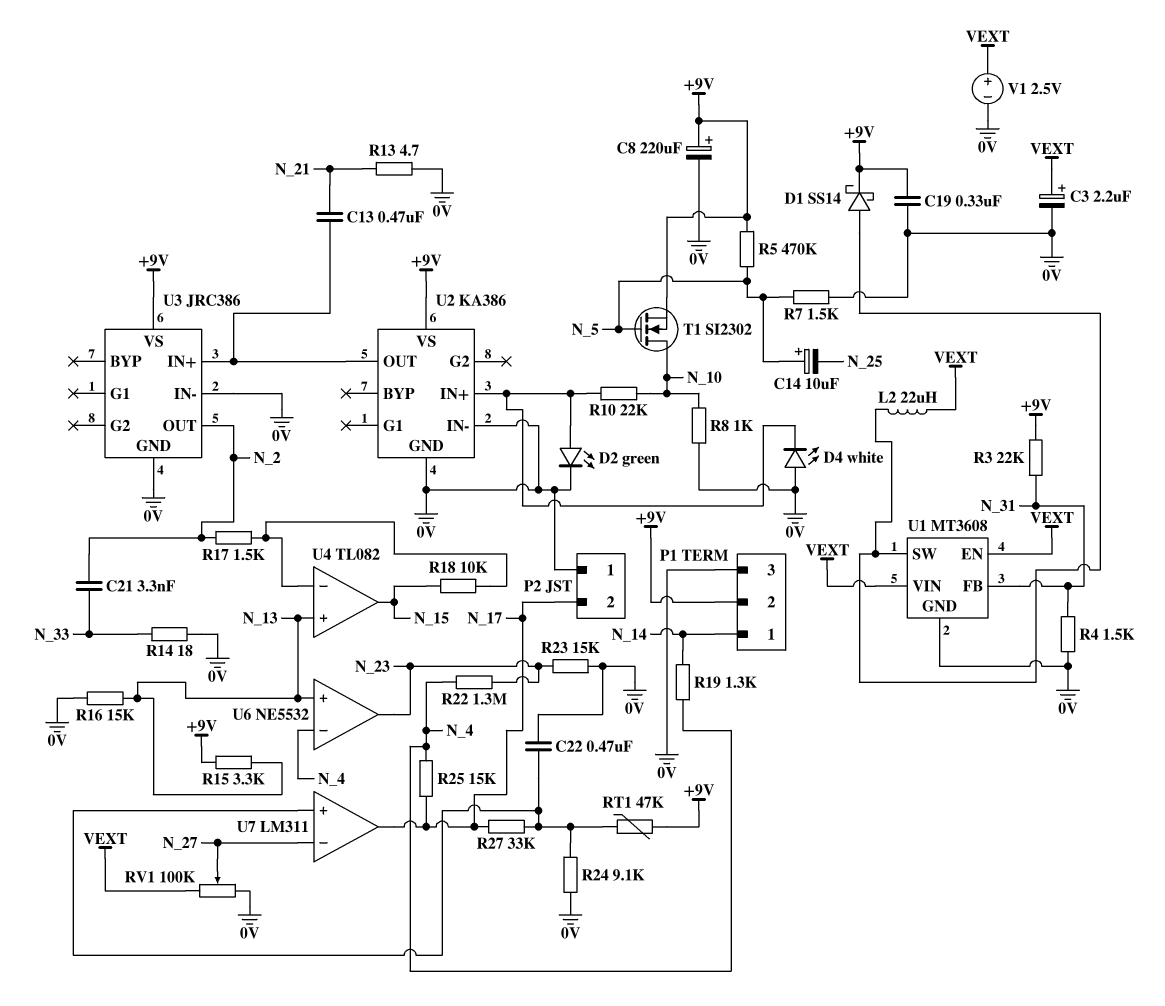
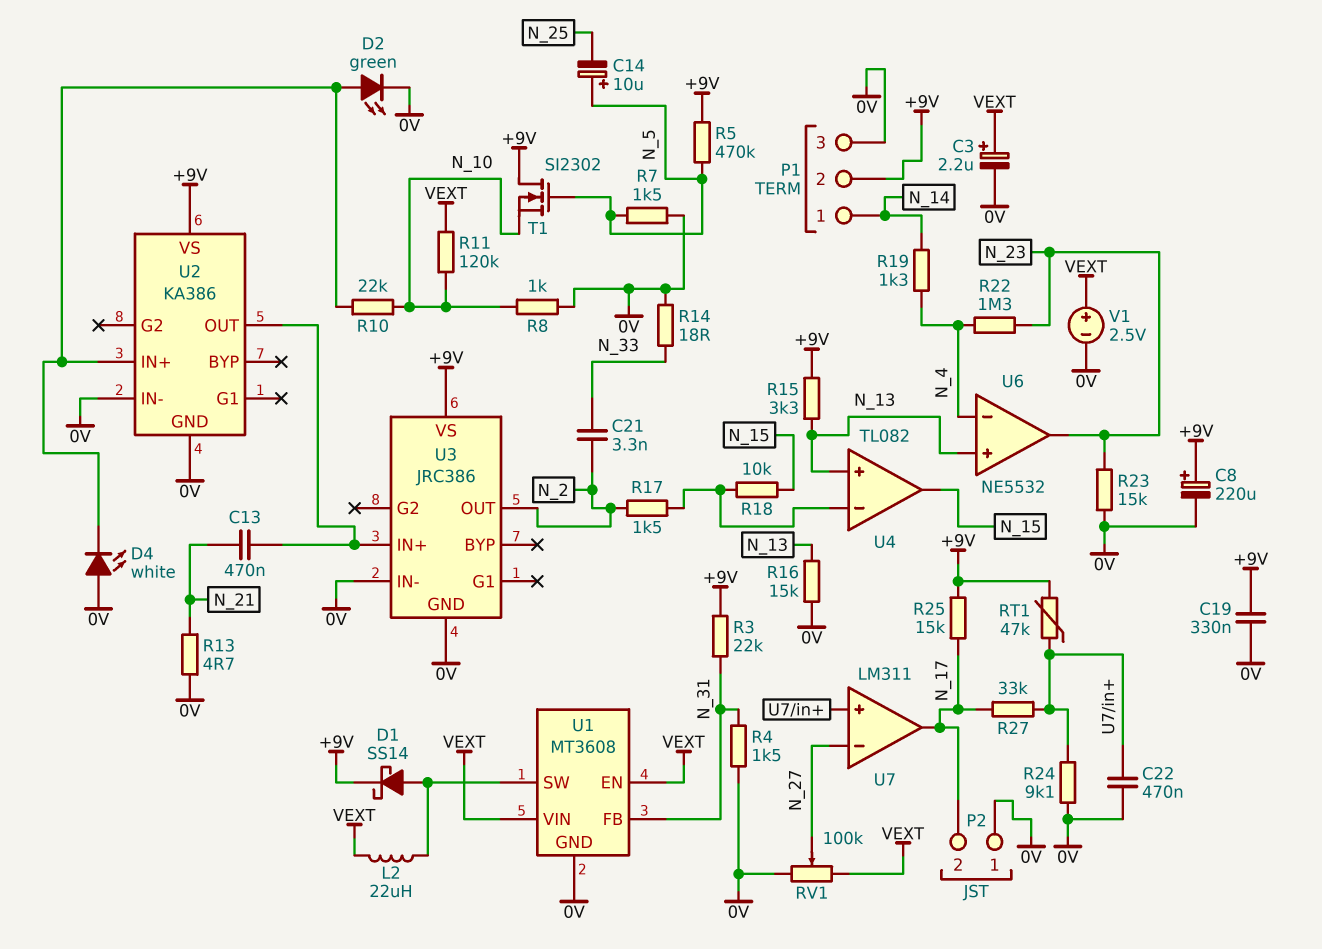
R11: none -> 120k (N_10, VEXT)
R25: 15k (N_4, N_17) -> 15k (+9V, N_17)
T1: NMOS SI2302 (G N_5, D N_10, S +9V) -> NMOS SI2302 (G N_5, D +9V, S N_10)

